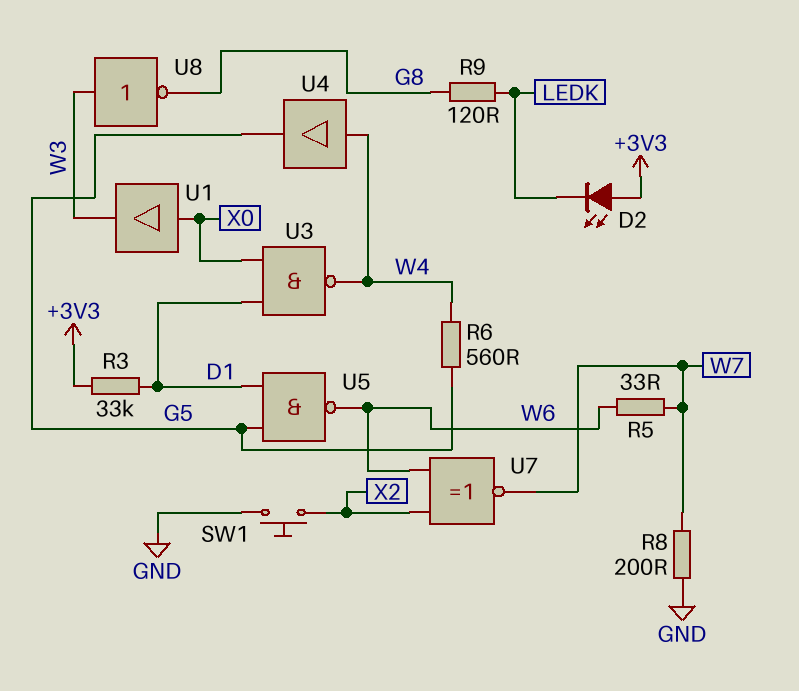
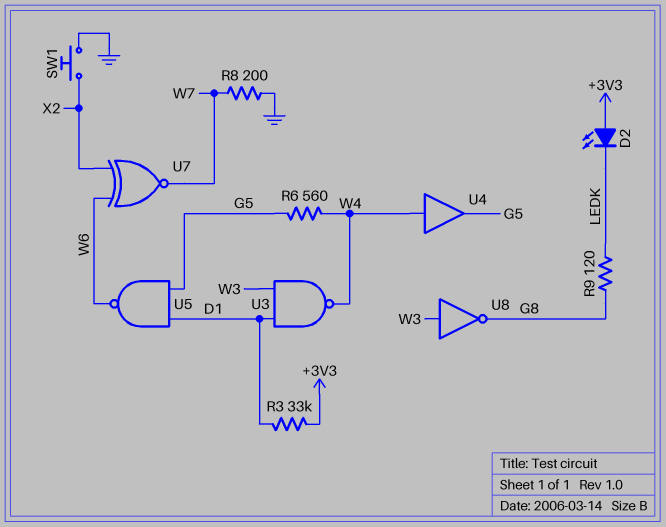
R5: 33 (W6, W7) -> none
U1: buffer (in X0, out W3) -> none
U3: NAND (in D1, in X0, out W4) -> NAND (in D1, in W3, out W4)

